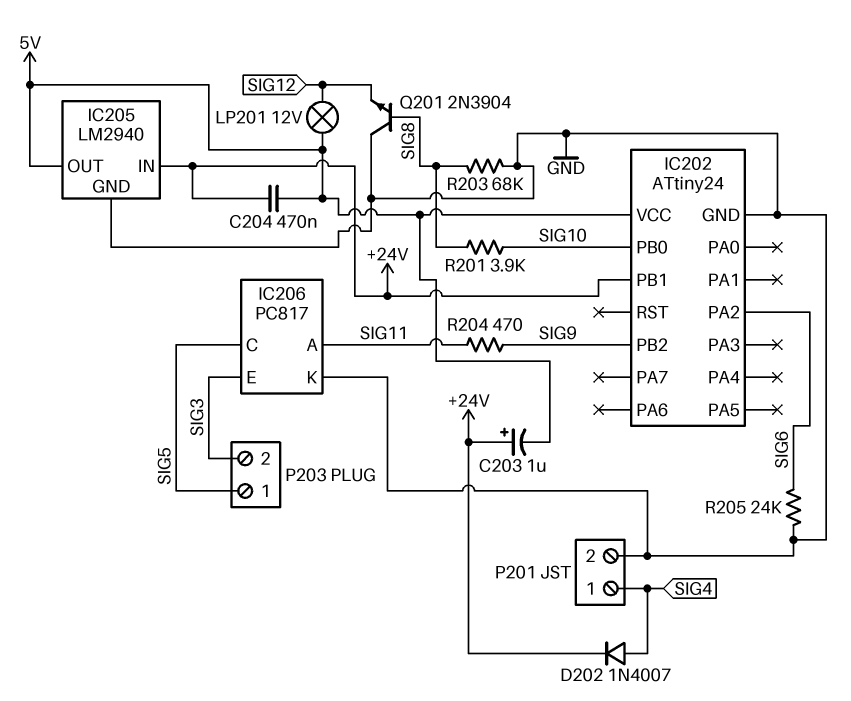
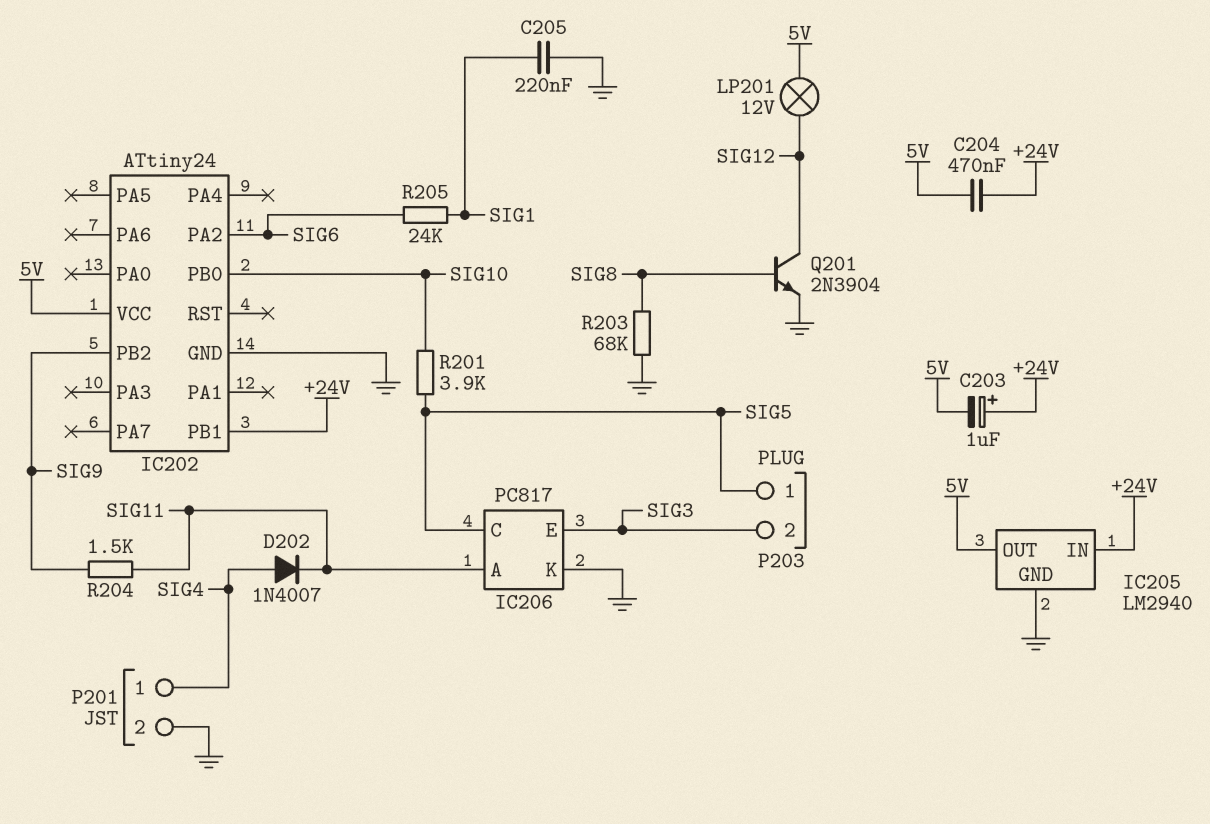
C205: none -> 220nF (GND, SIG1)
D202: diode 1N4007 (A SIG4, K +24V) -> diode 1N4007 (A SIG4, K SIG11)
Q201: NPN 2N3904 (B SIG8, C GND, E SIG12) -> NPN 2N3904 (B SIG8, C SIG12, E GND)
R201: 3.9k (SIG8, SIG10) -> 3.9k (SIG5, SIG10)
R204: 470 (SIG9, SIG11) -> 1.5k (SIG9, SIG11)
R205: 24k (GND, SIG6) -> 24k (SIG1, SIG6)

